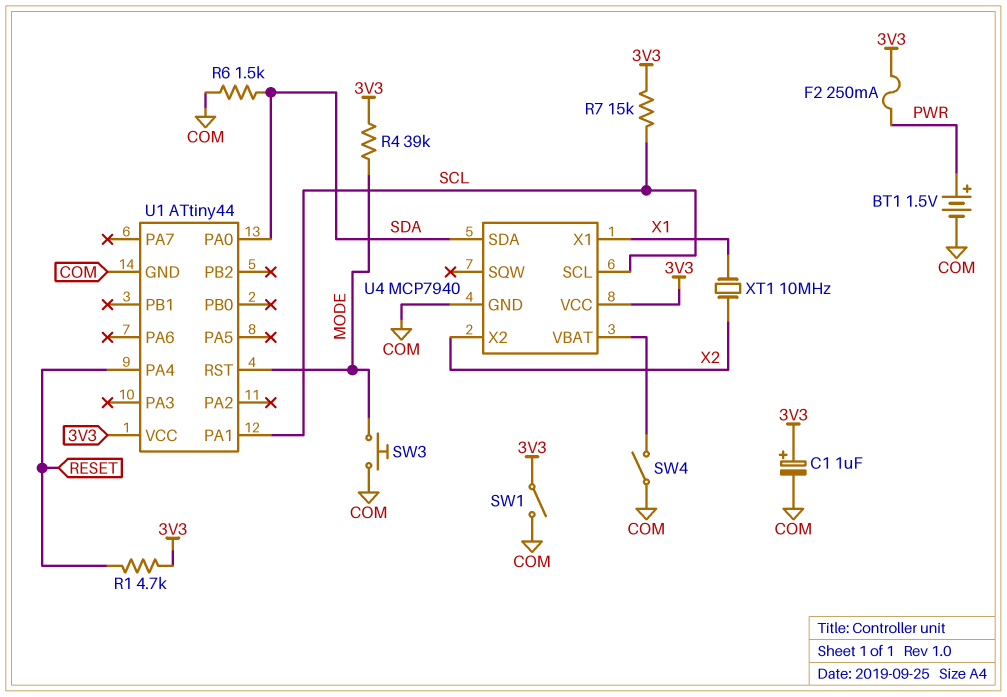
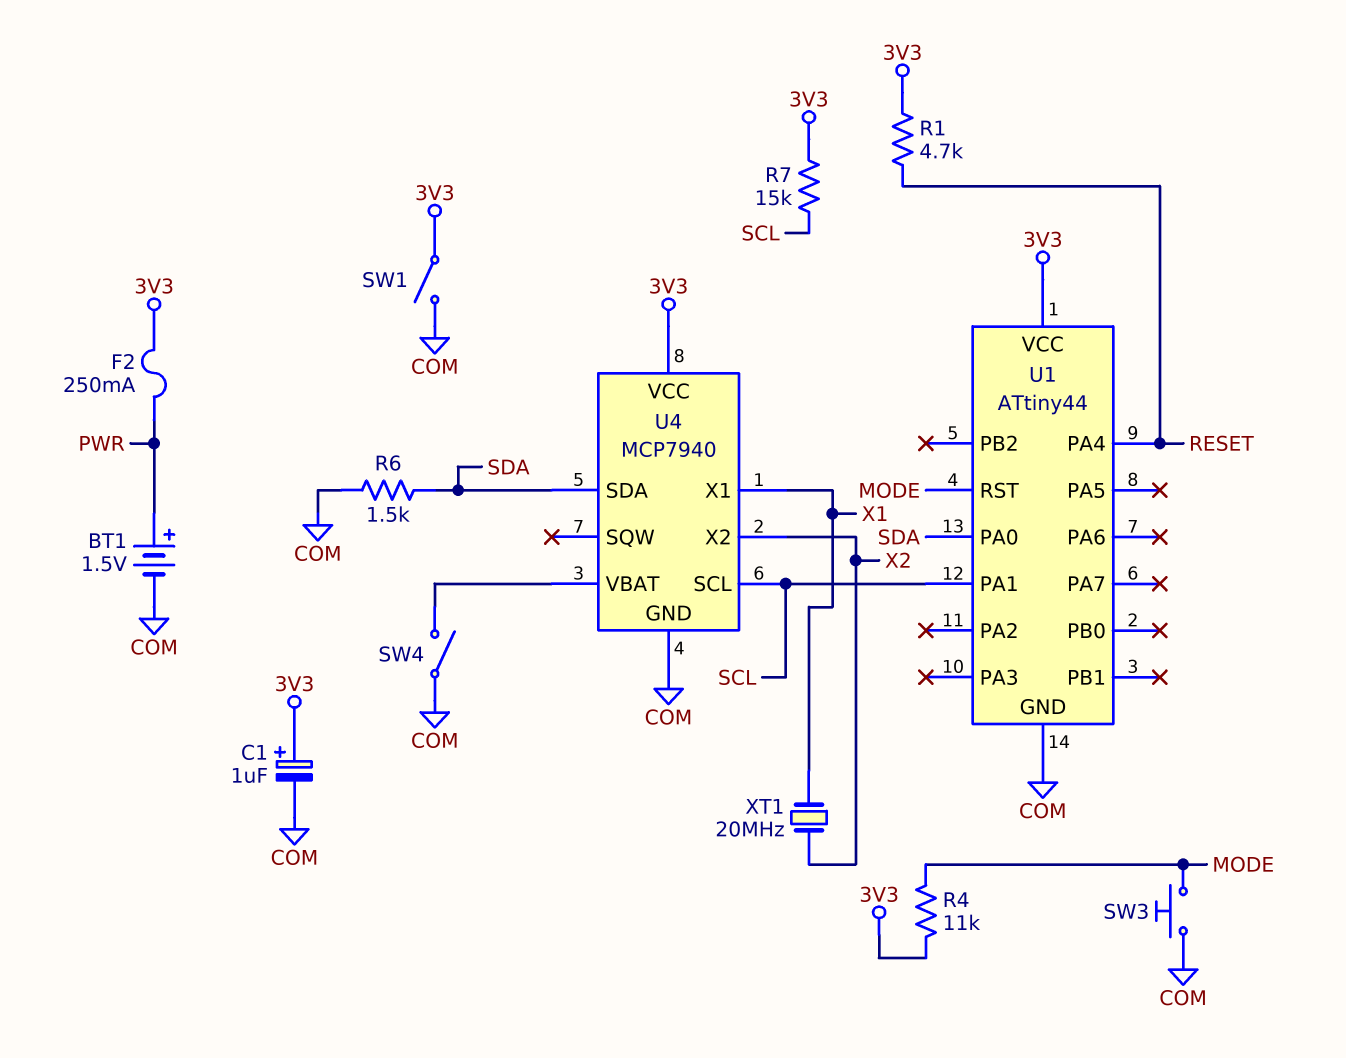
R4: 39k (3V3, MODE) -> 11k (3V3, MODE)
XT1: 10MHz (X1, X2) -> 20MHz (X1, X2)

